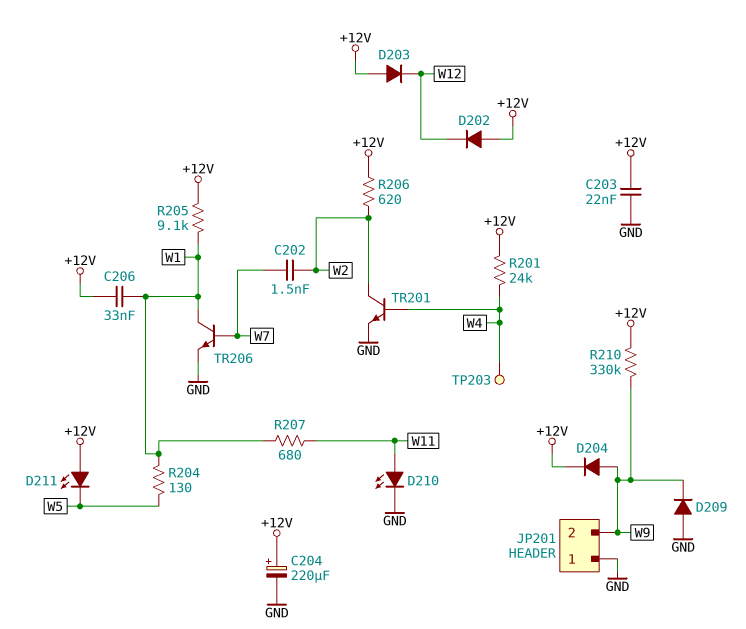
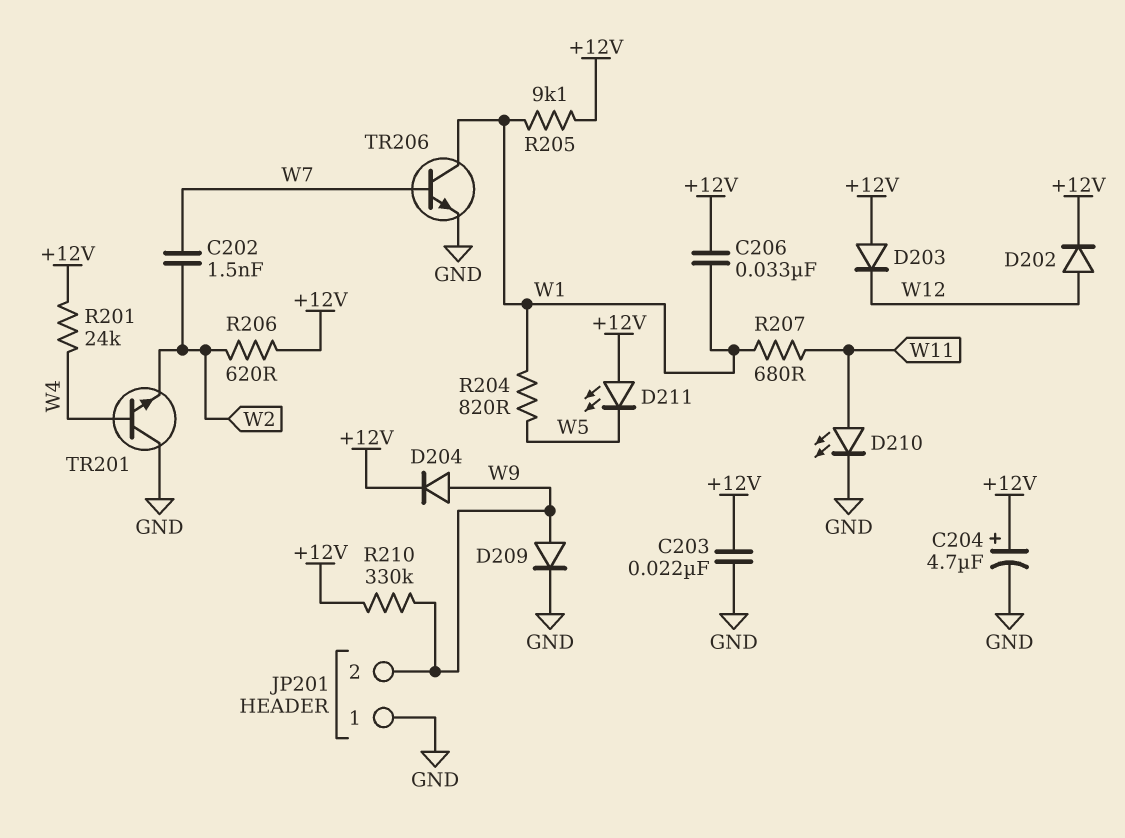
C204: 220uF (plus +12V, minus GND) -> 4.7uF (plus +12V, minus GND)
D202: diode (A +12V, K W12) -> diode (A W12, K +12V)
D209: diode (A GND, K W9) -> diode (A W9, K GND)
R204: 130 (W1, W5) -> 820 (W1, W5)
TP203: test point (W4) -> none
TR201: NPN (B W4, C W2, E GND) -> NPN (B W4, C GND, E W2)

